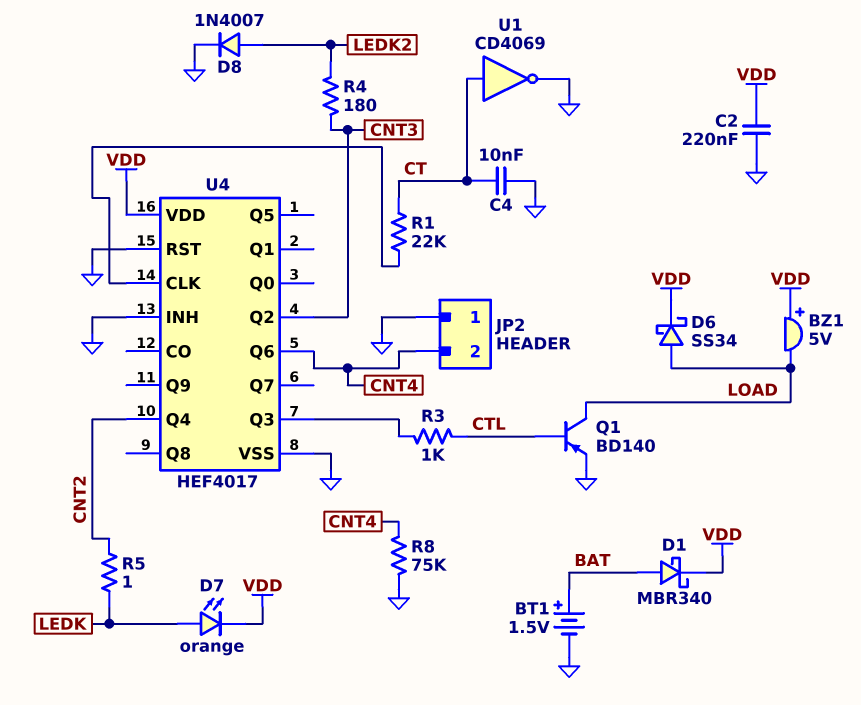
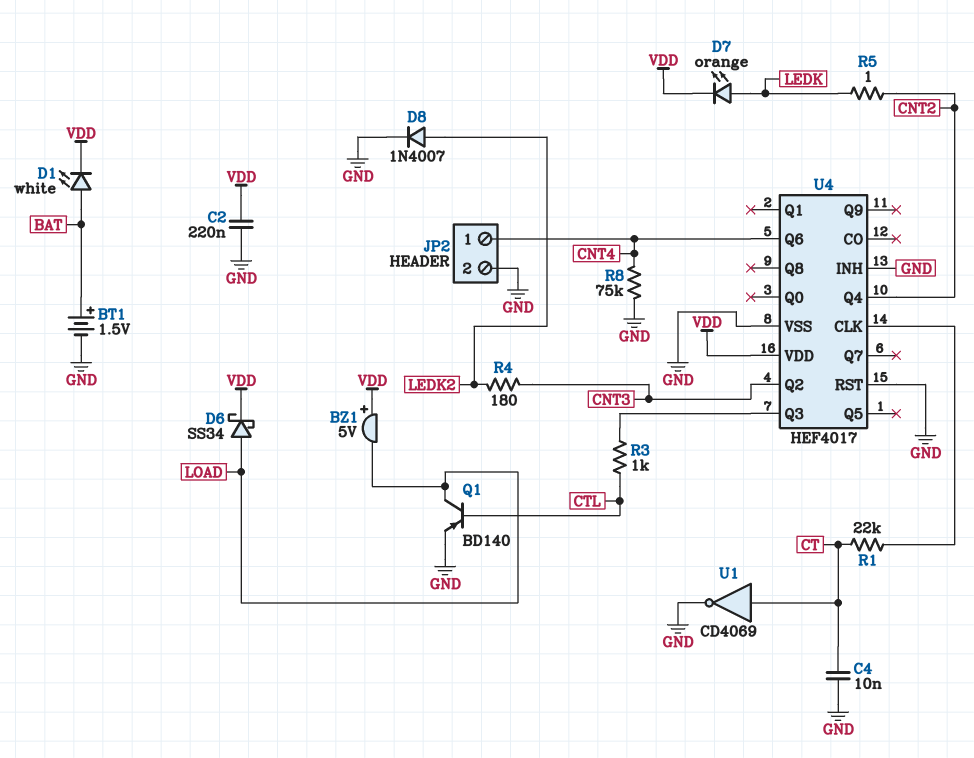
D1: schottky MBR340 (A BAT, K VDD) -> LED white (A BAT, K VDD)
JP2 pin 1: GND -> CNT4
JP2 pin 2: CNT4 -> GND

